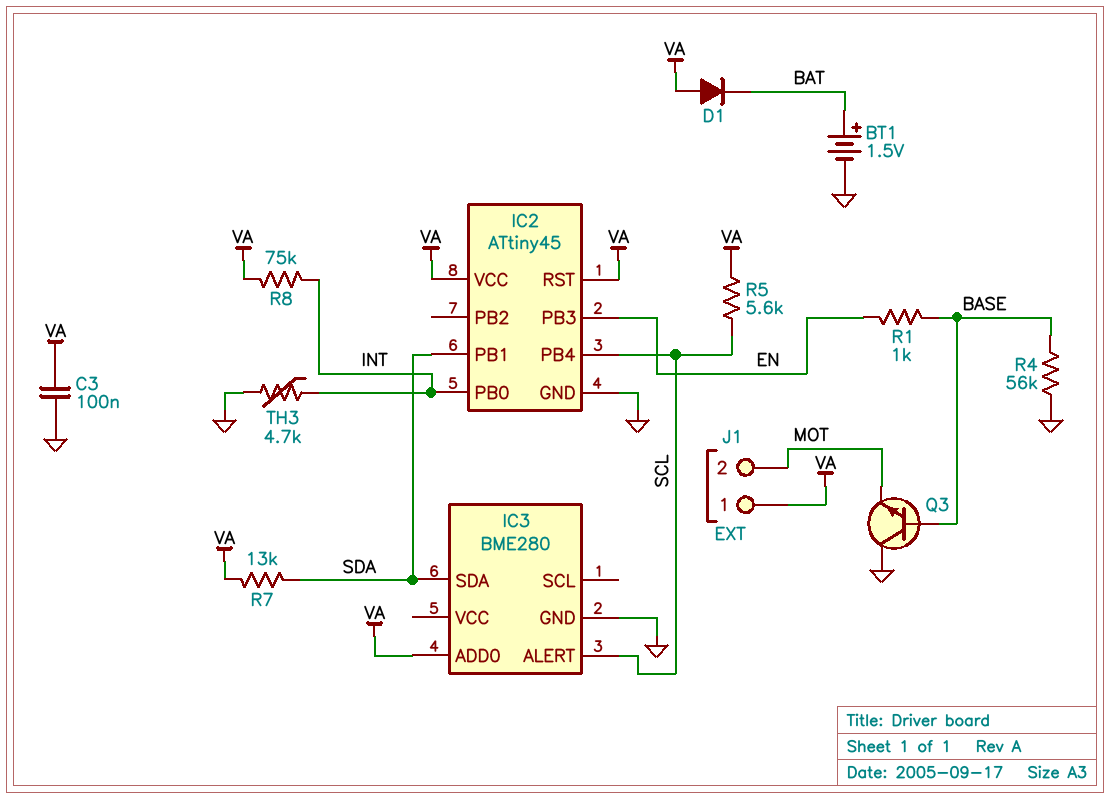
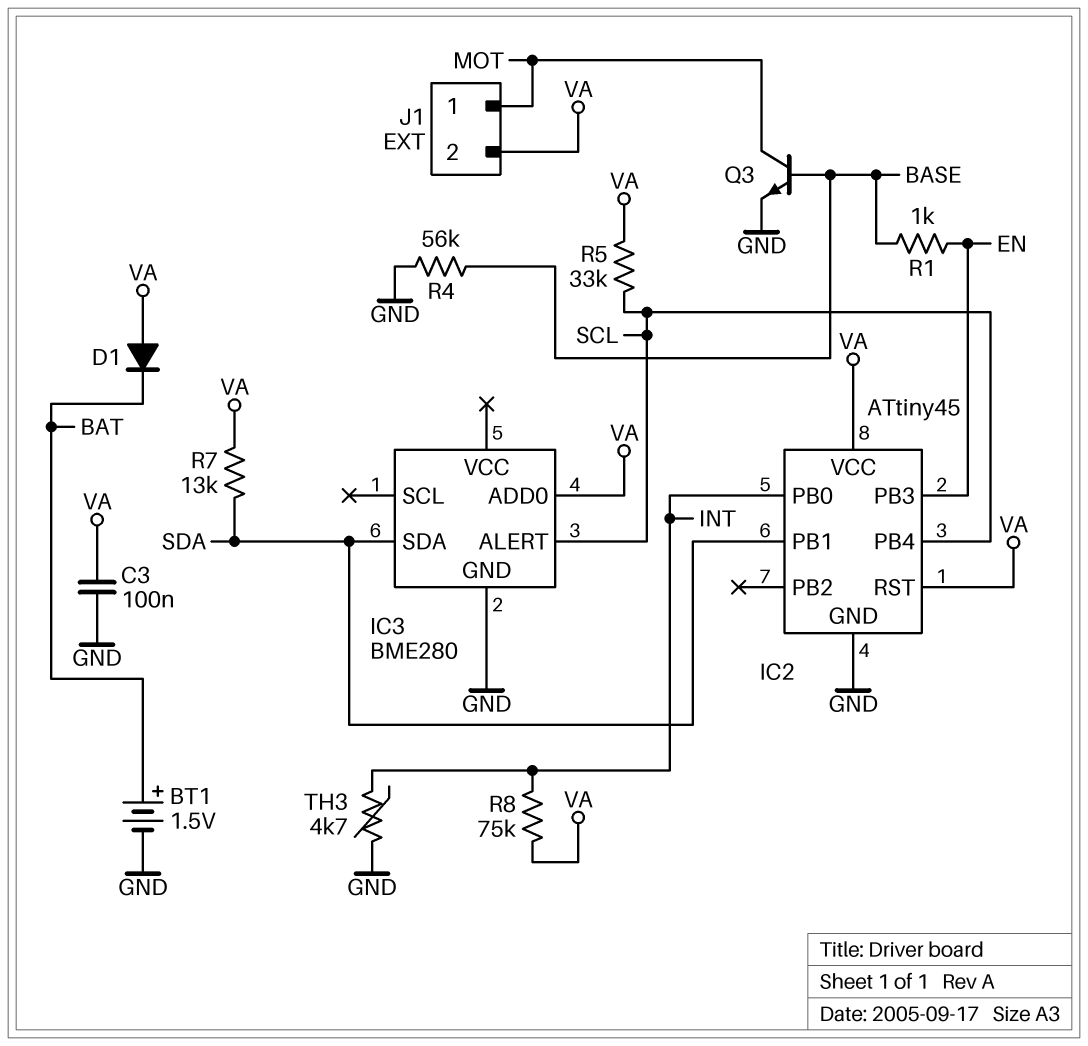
J1 pin 1: VA -> MOT
J1 pin 2: MOT -> VA
Q3: NPN (B BASE, C GND, E MOT) -> NPN (B BASE, C MOT, E GND)
R5: 5.6k (SCL, VA) -> 33k (SCL, VA)

